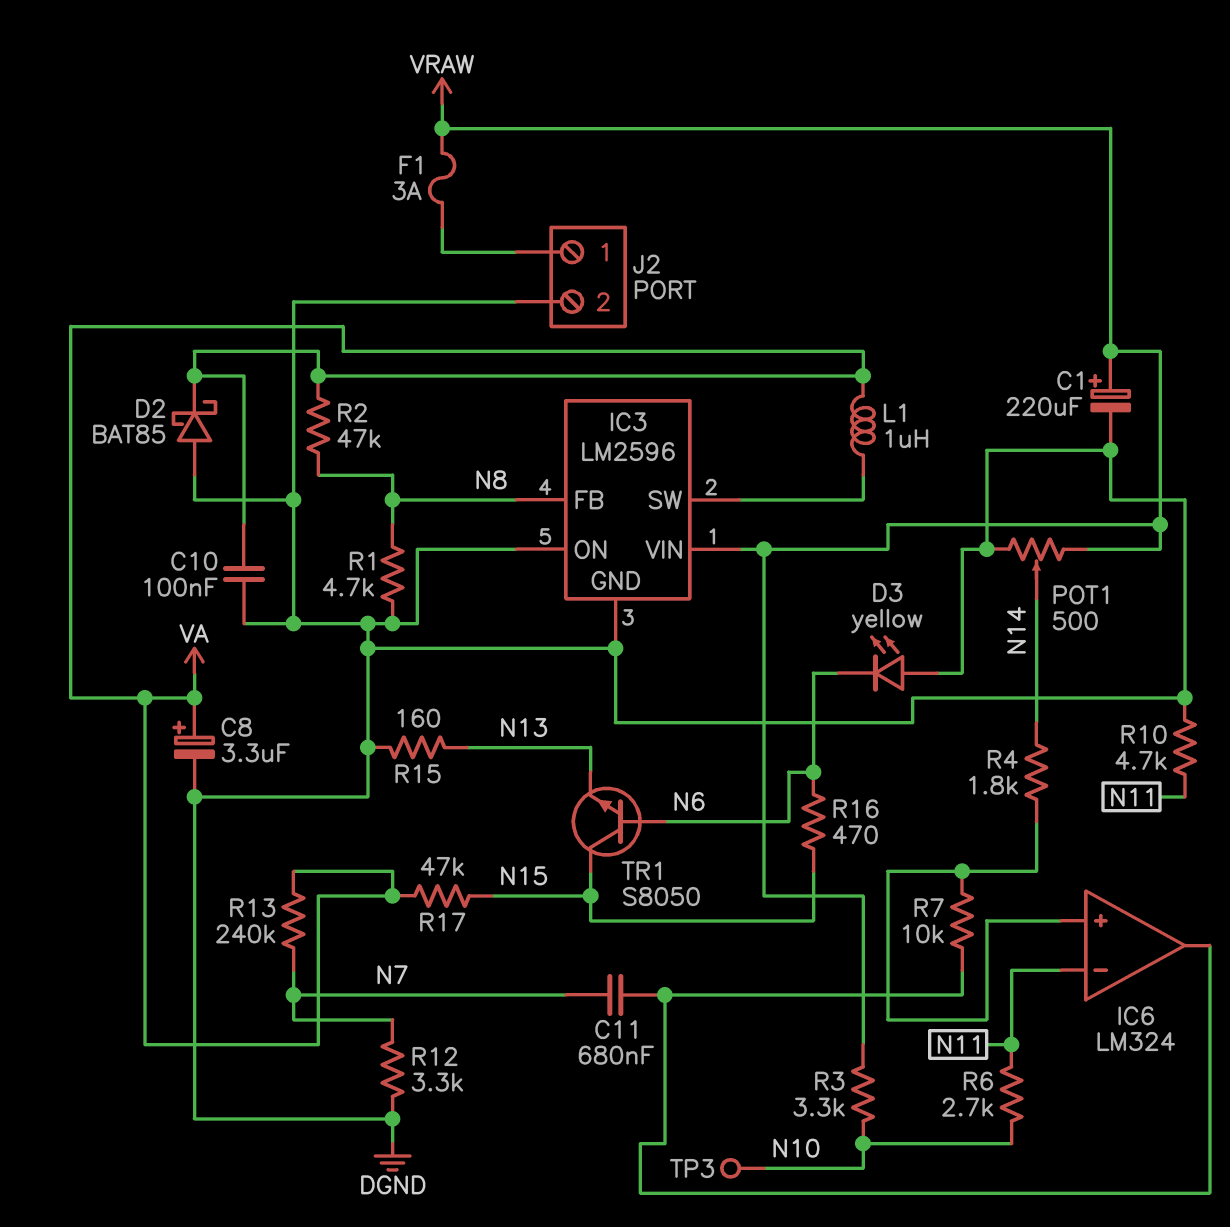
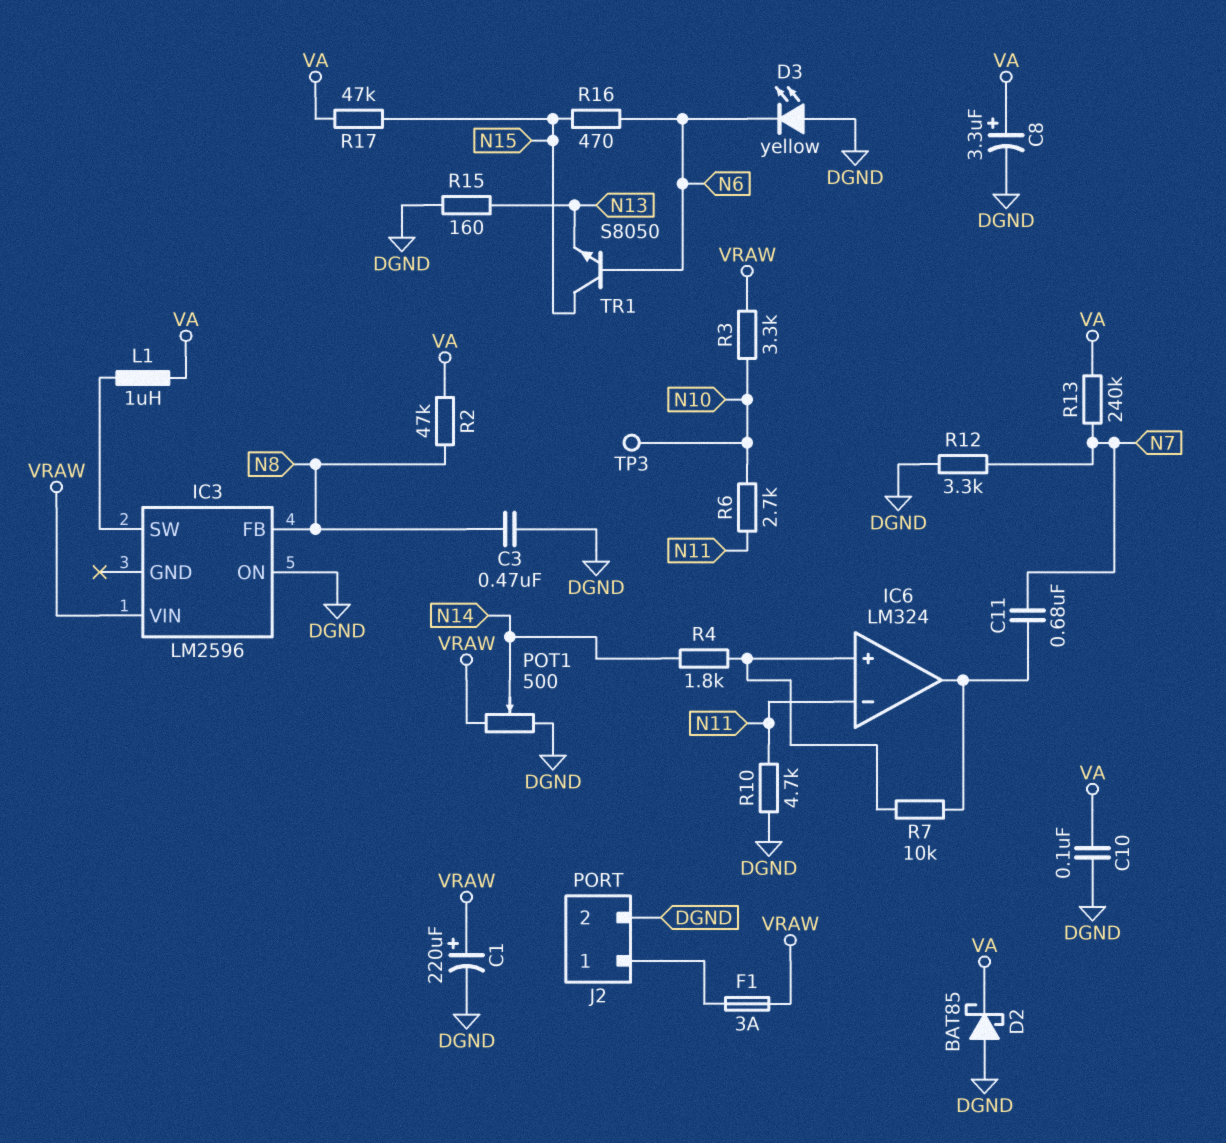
C3: none -> 470nF (DGND, N8)
IC3 pin GND: DGND -> none
R1: 4.7k (DGND, N8) -> none

